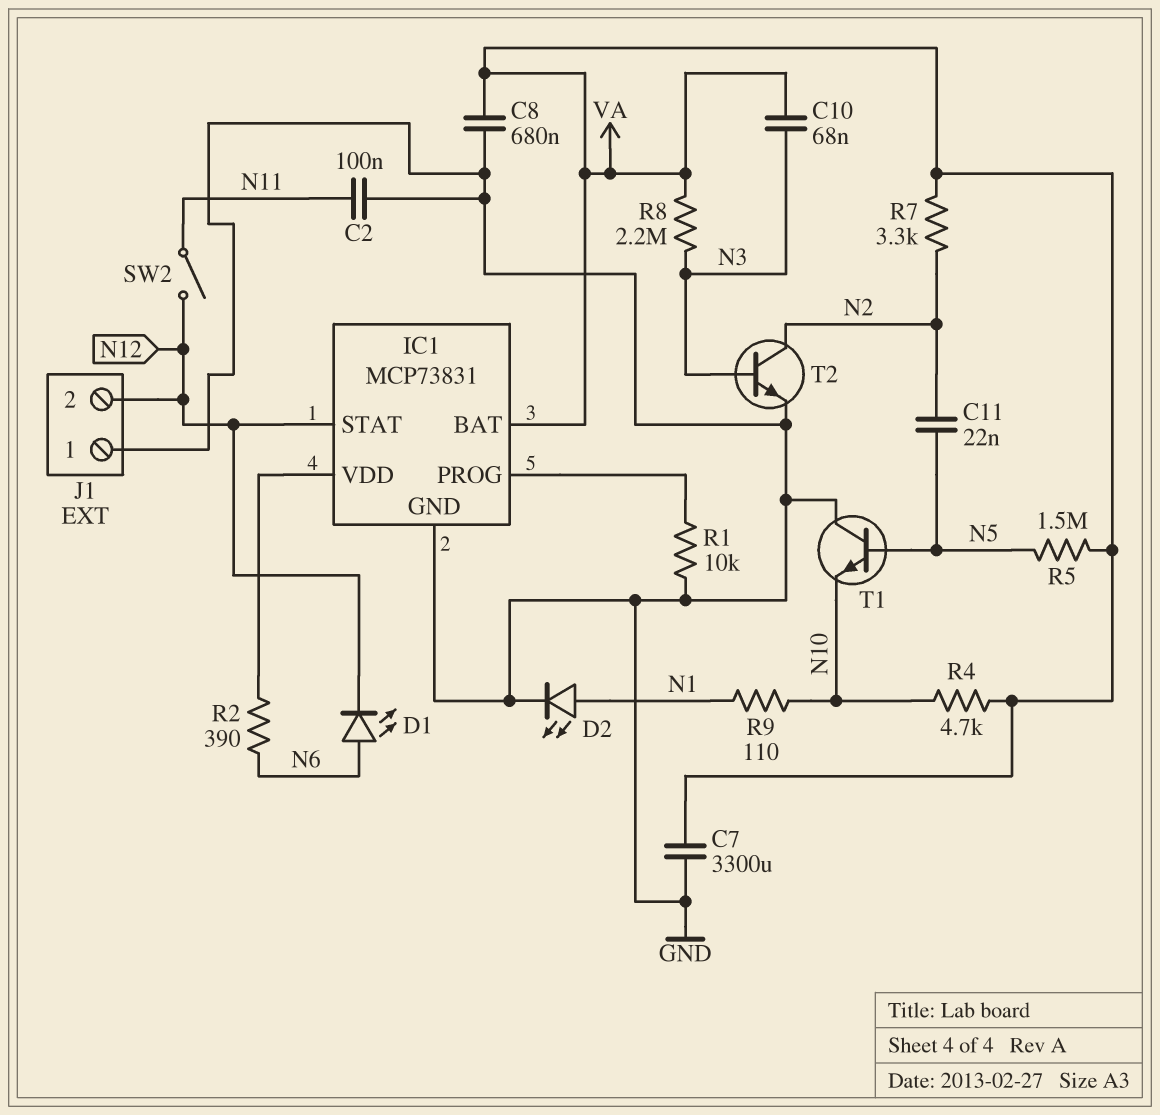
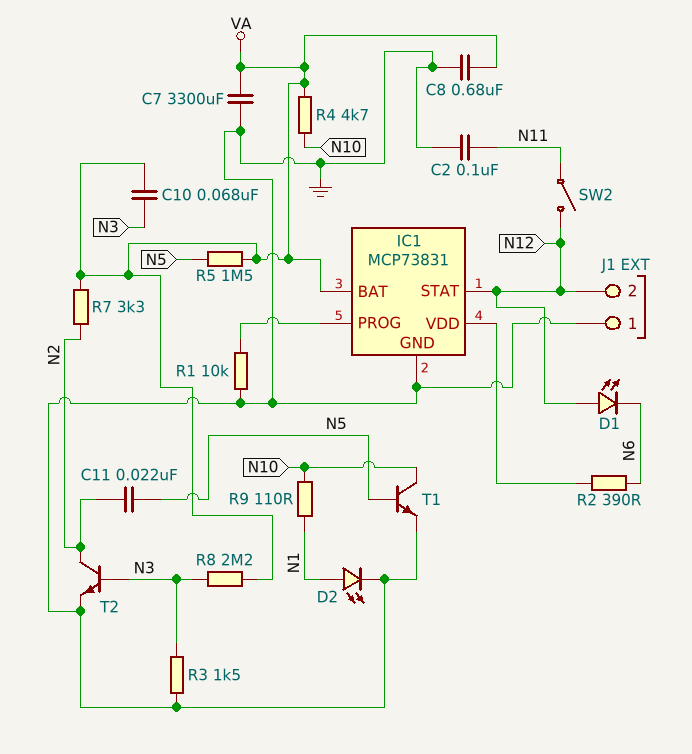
D1: LED (A N6, K N12) -> LED (A N12, K N6)
R3: none -> 1.5k (GND, N3)
T1: NPN (B N5, C GND, E N10) -> NPN (B N5, C N10, E GND)

